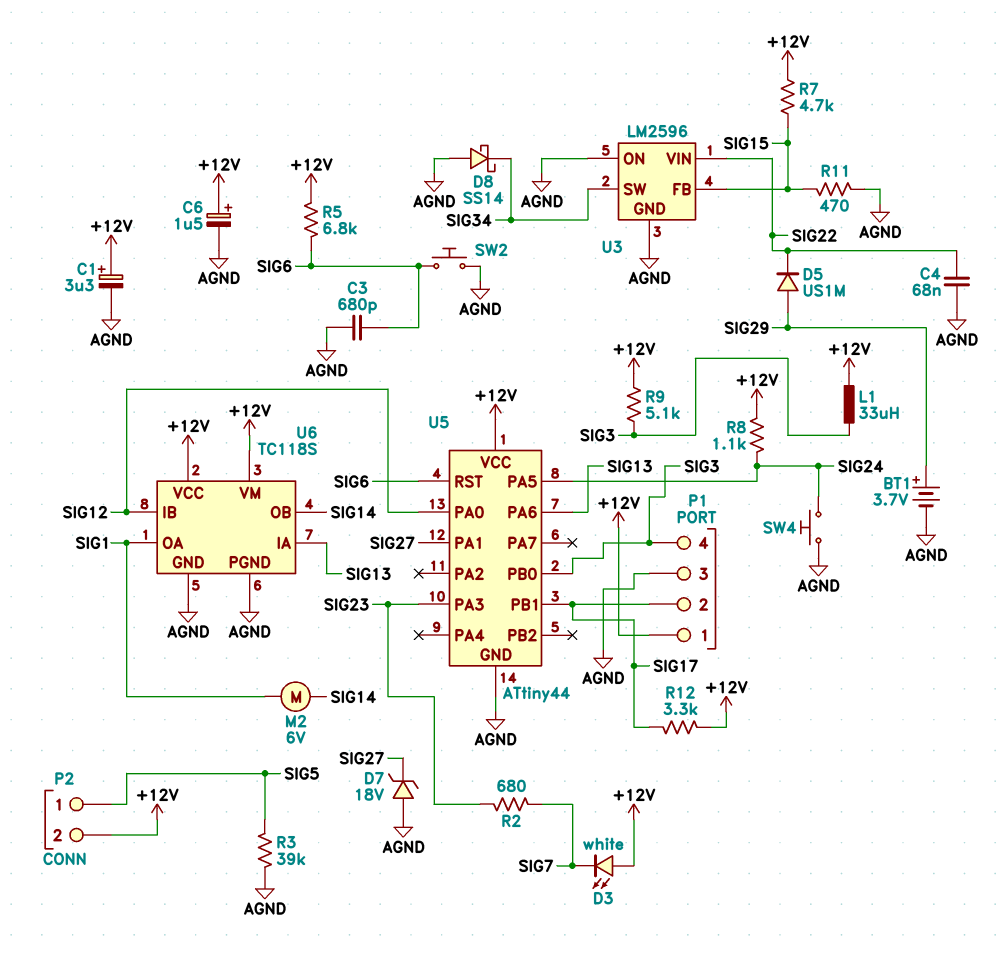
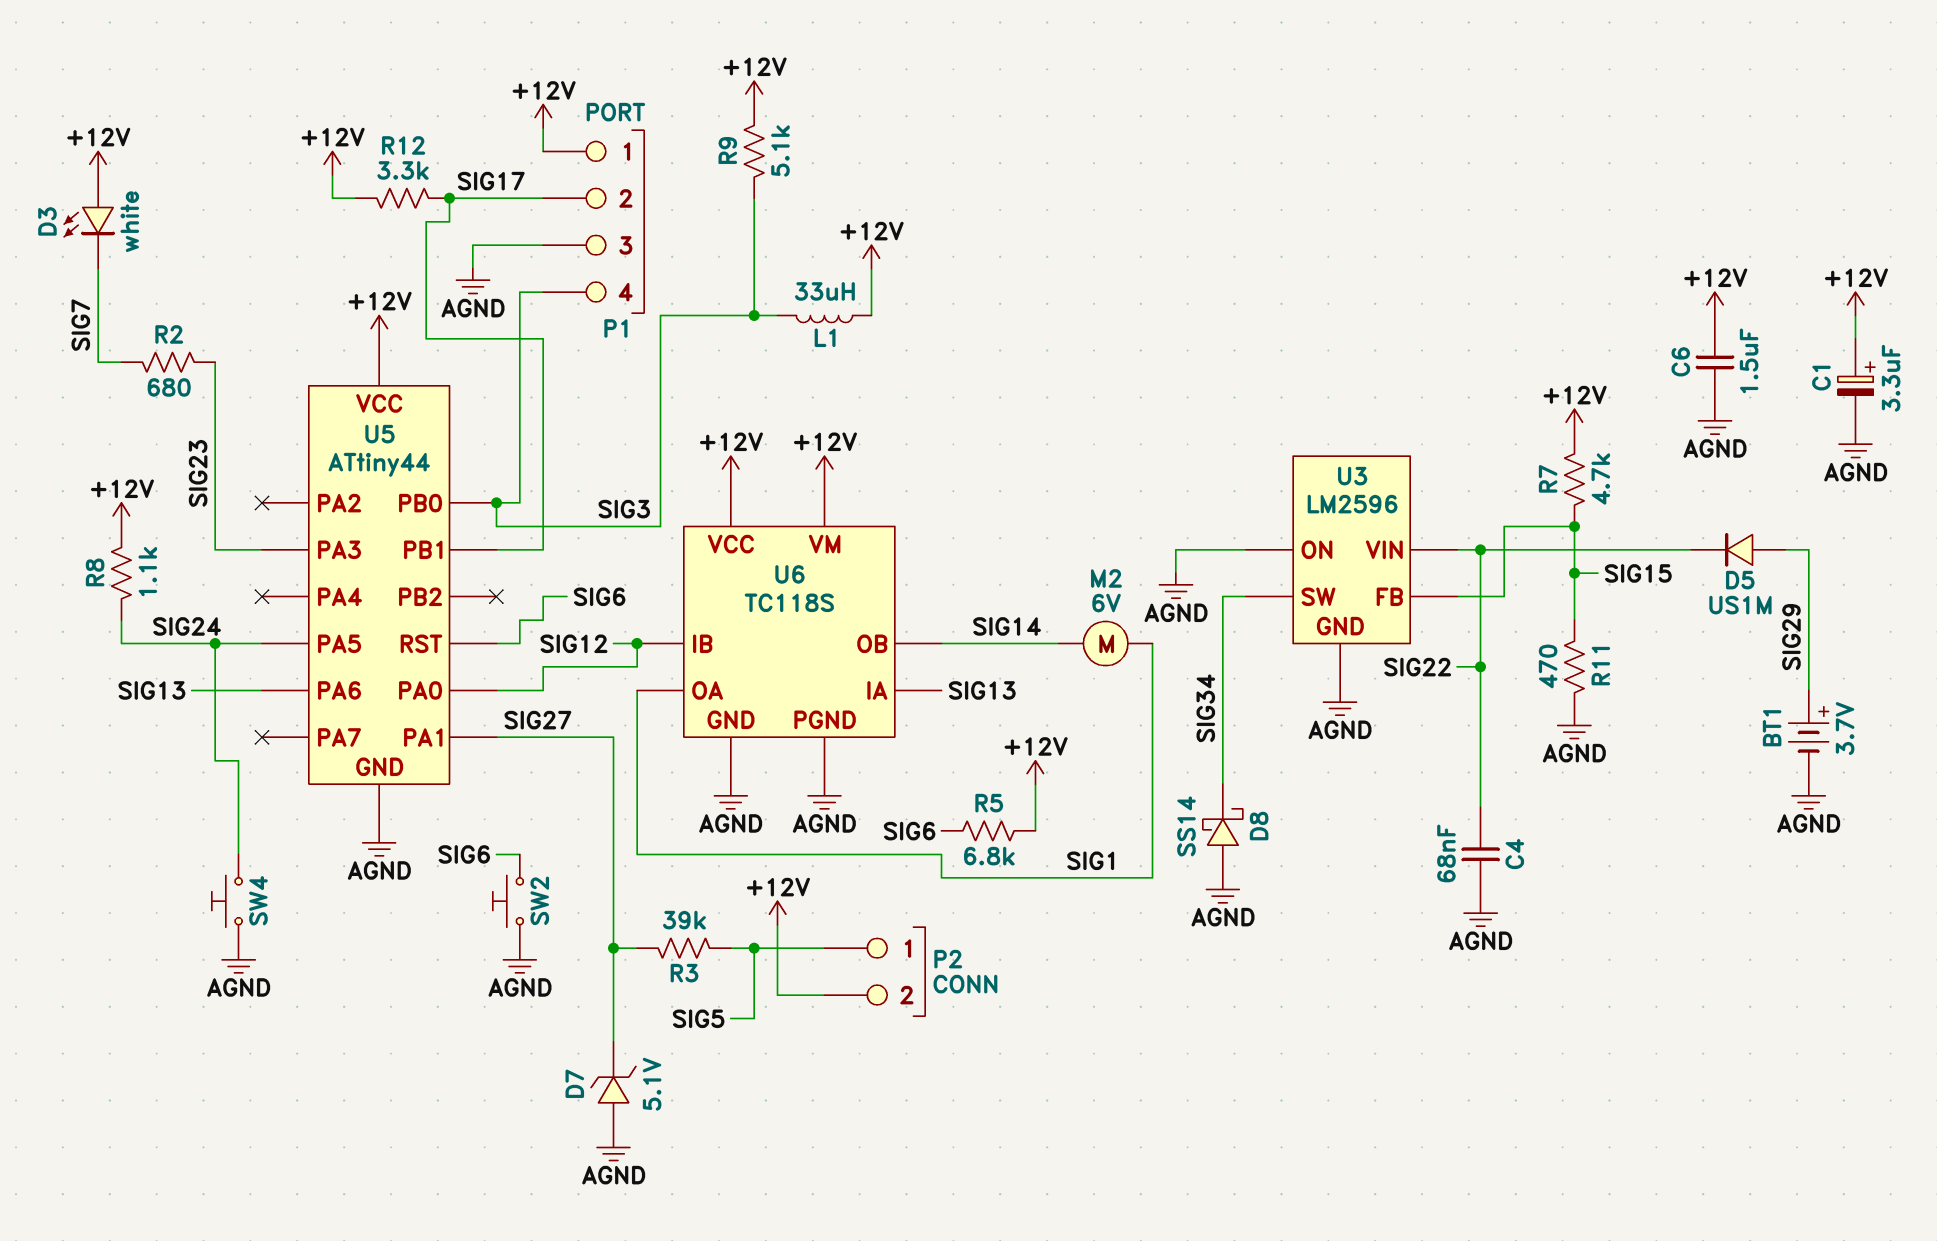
C3: 680pF (AGND, SIG6) -> none
C6: 1.5uF (plus +12V, minus AGND) -> 1.5uF (+12V, AGND)
D7: zener 18V (A AGND, K SIG27) -> zener 5.1V (A AGND, K SIG27)
R3: 39k (AGND, SIG5) -> 39k (SIG5, SIG27)

